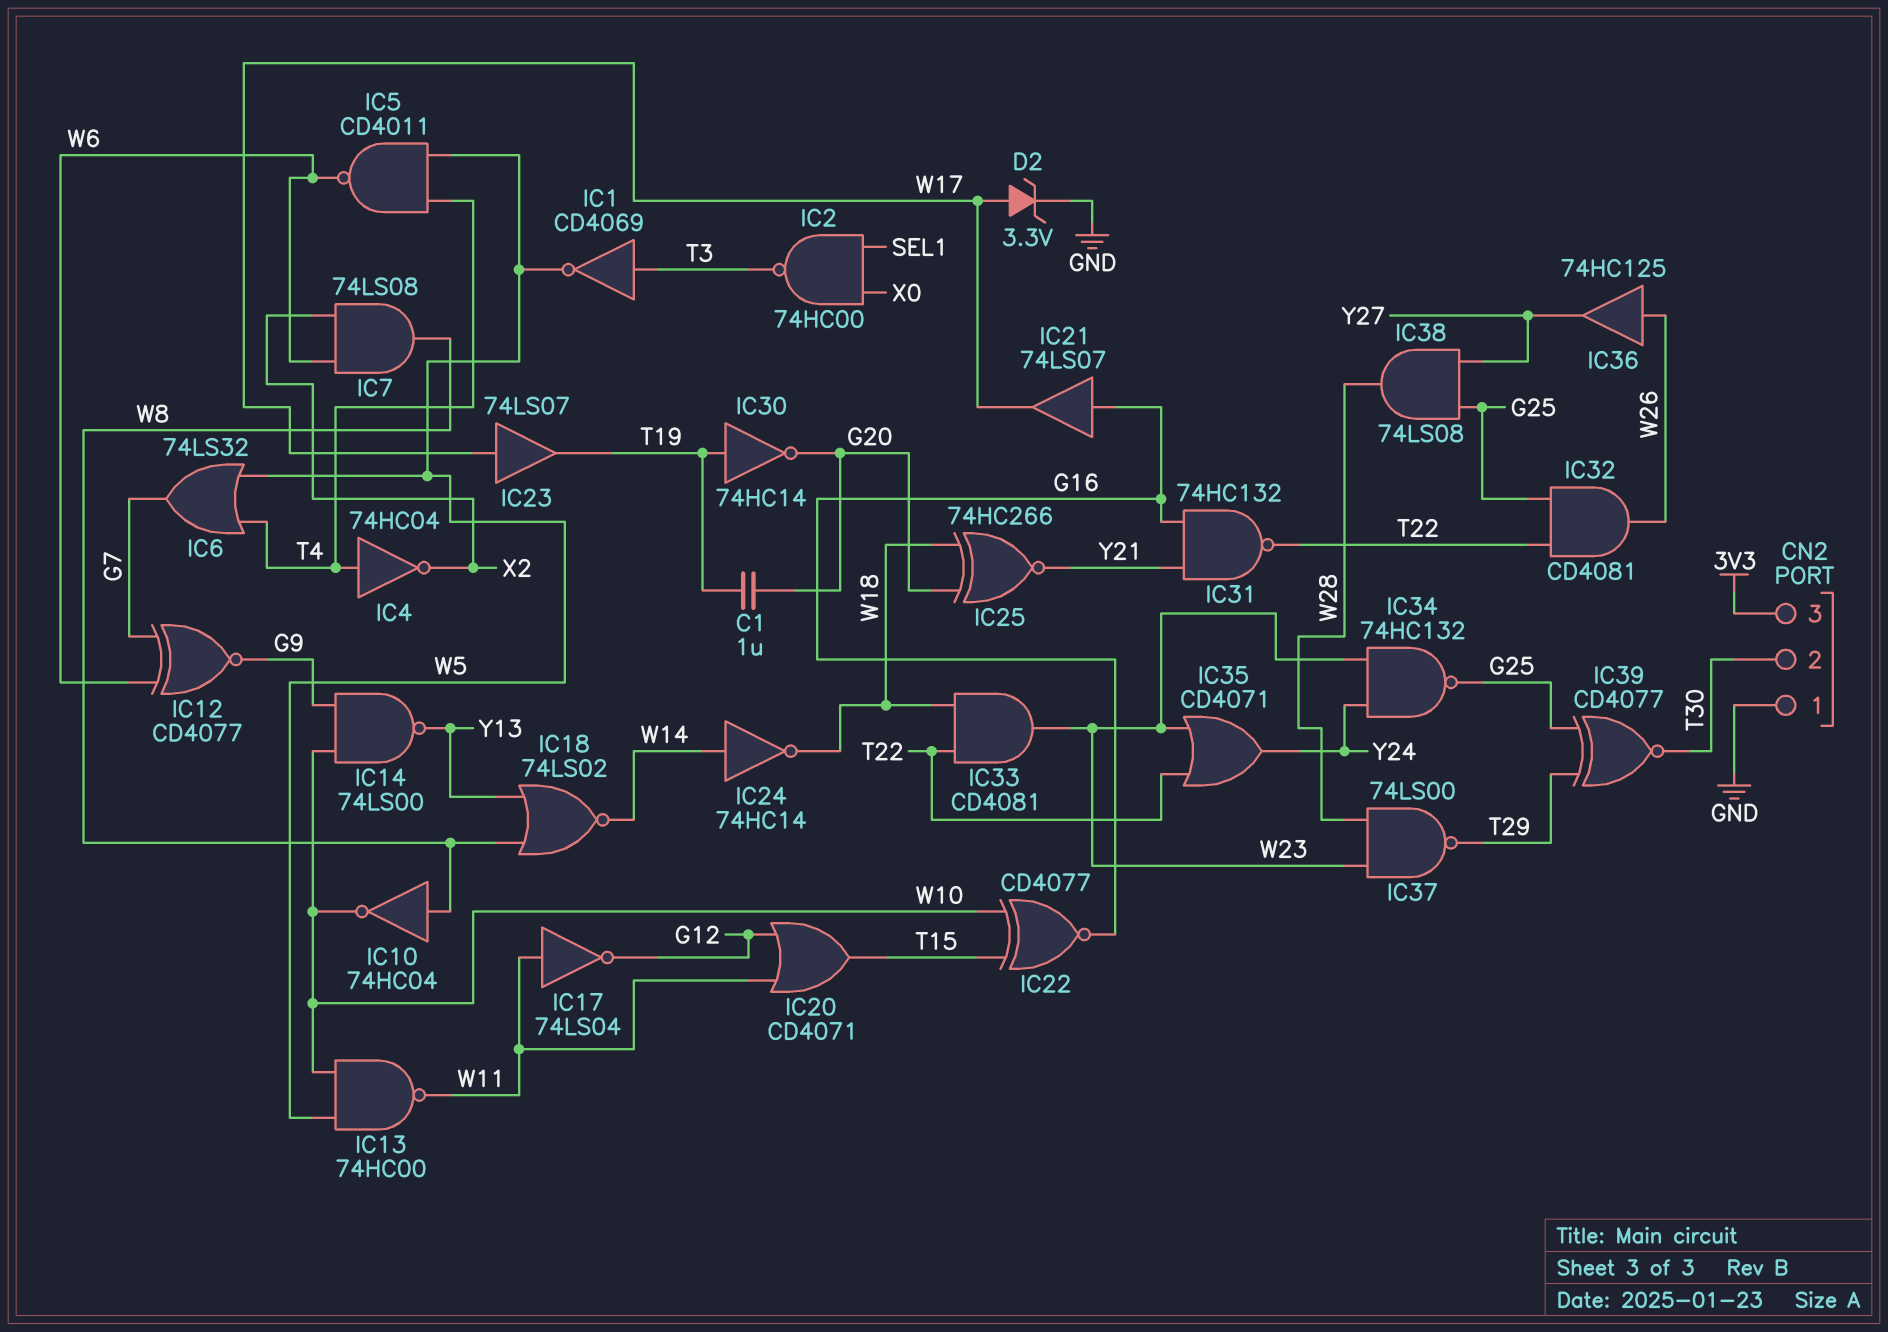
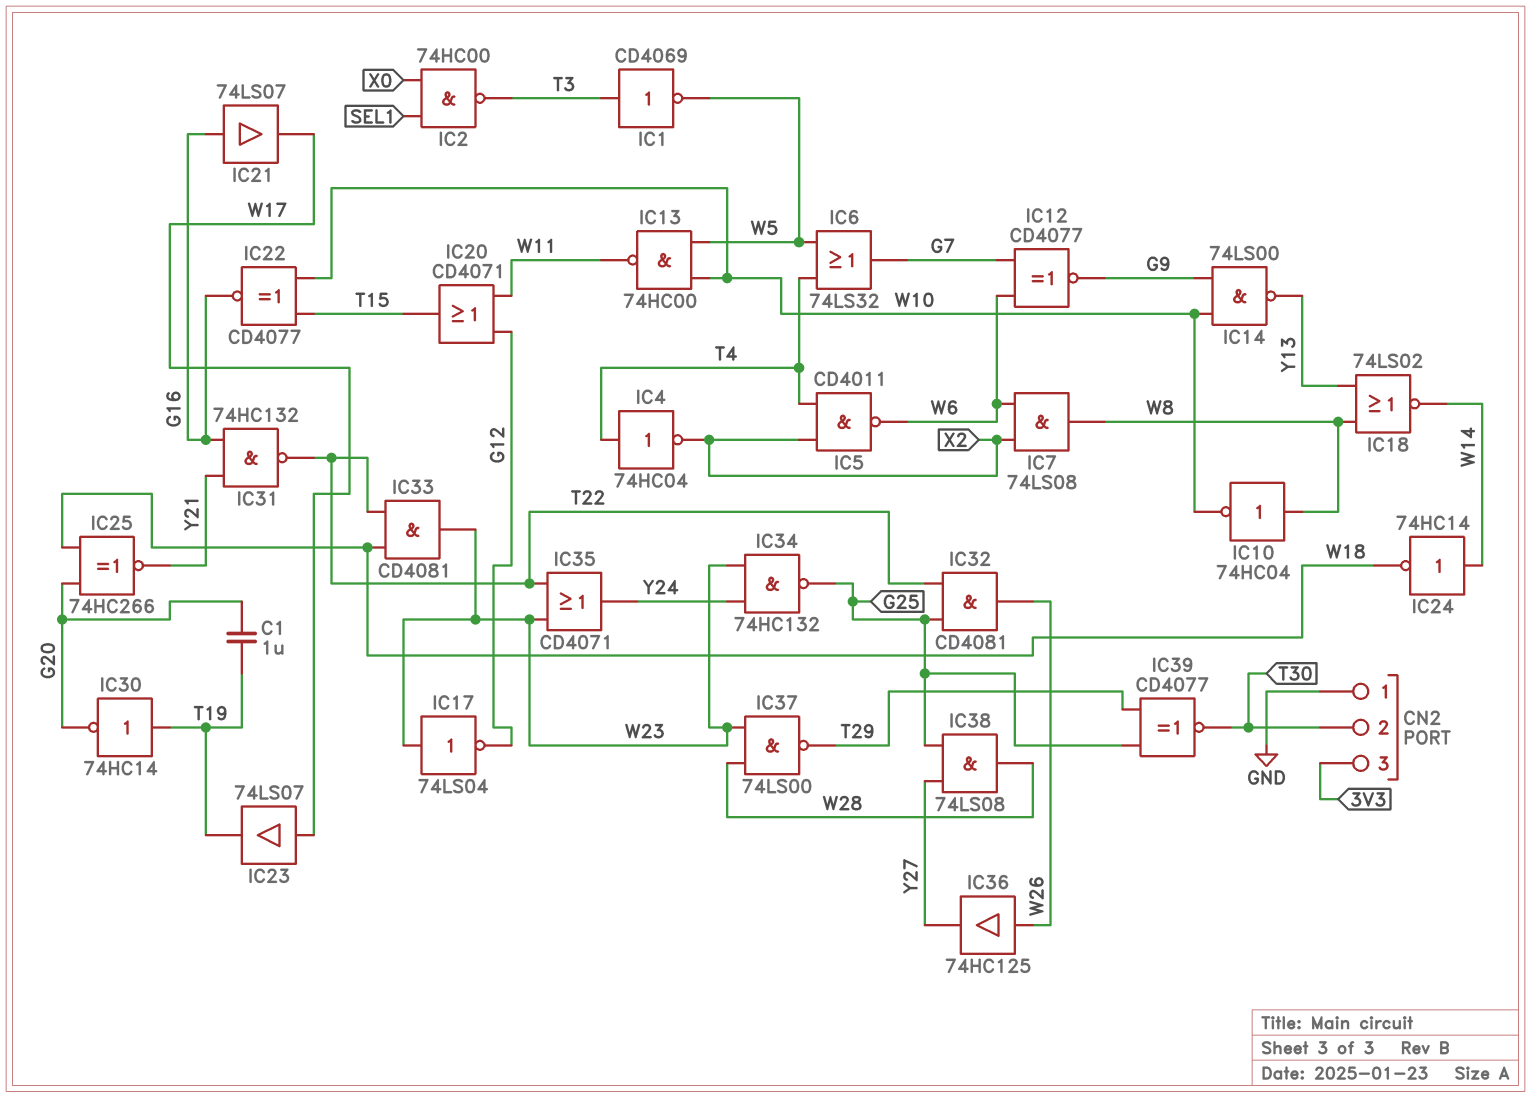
D2: zener 3.3V (A W17, K GND) -> none
IC5: NAND CD4011 (in T4, in W5, out W6) -> NAND CD4011 (in T4, in X2, out W6)
IC17: NOT 74LS04 (in W11, out G12) -> NOT 74LS04 (in W23, out G12)

